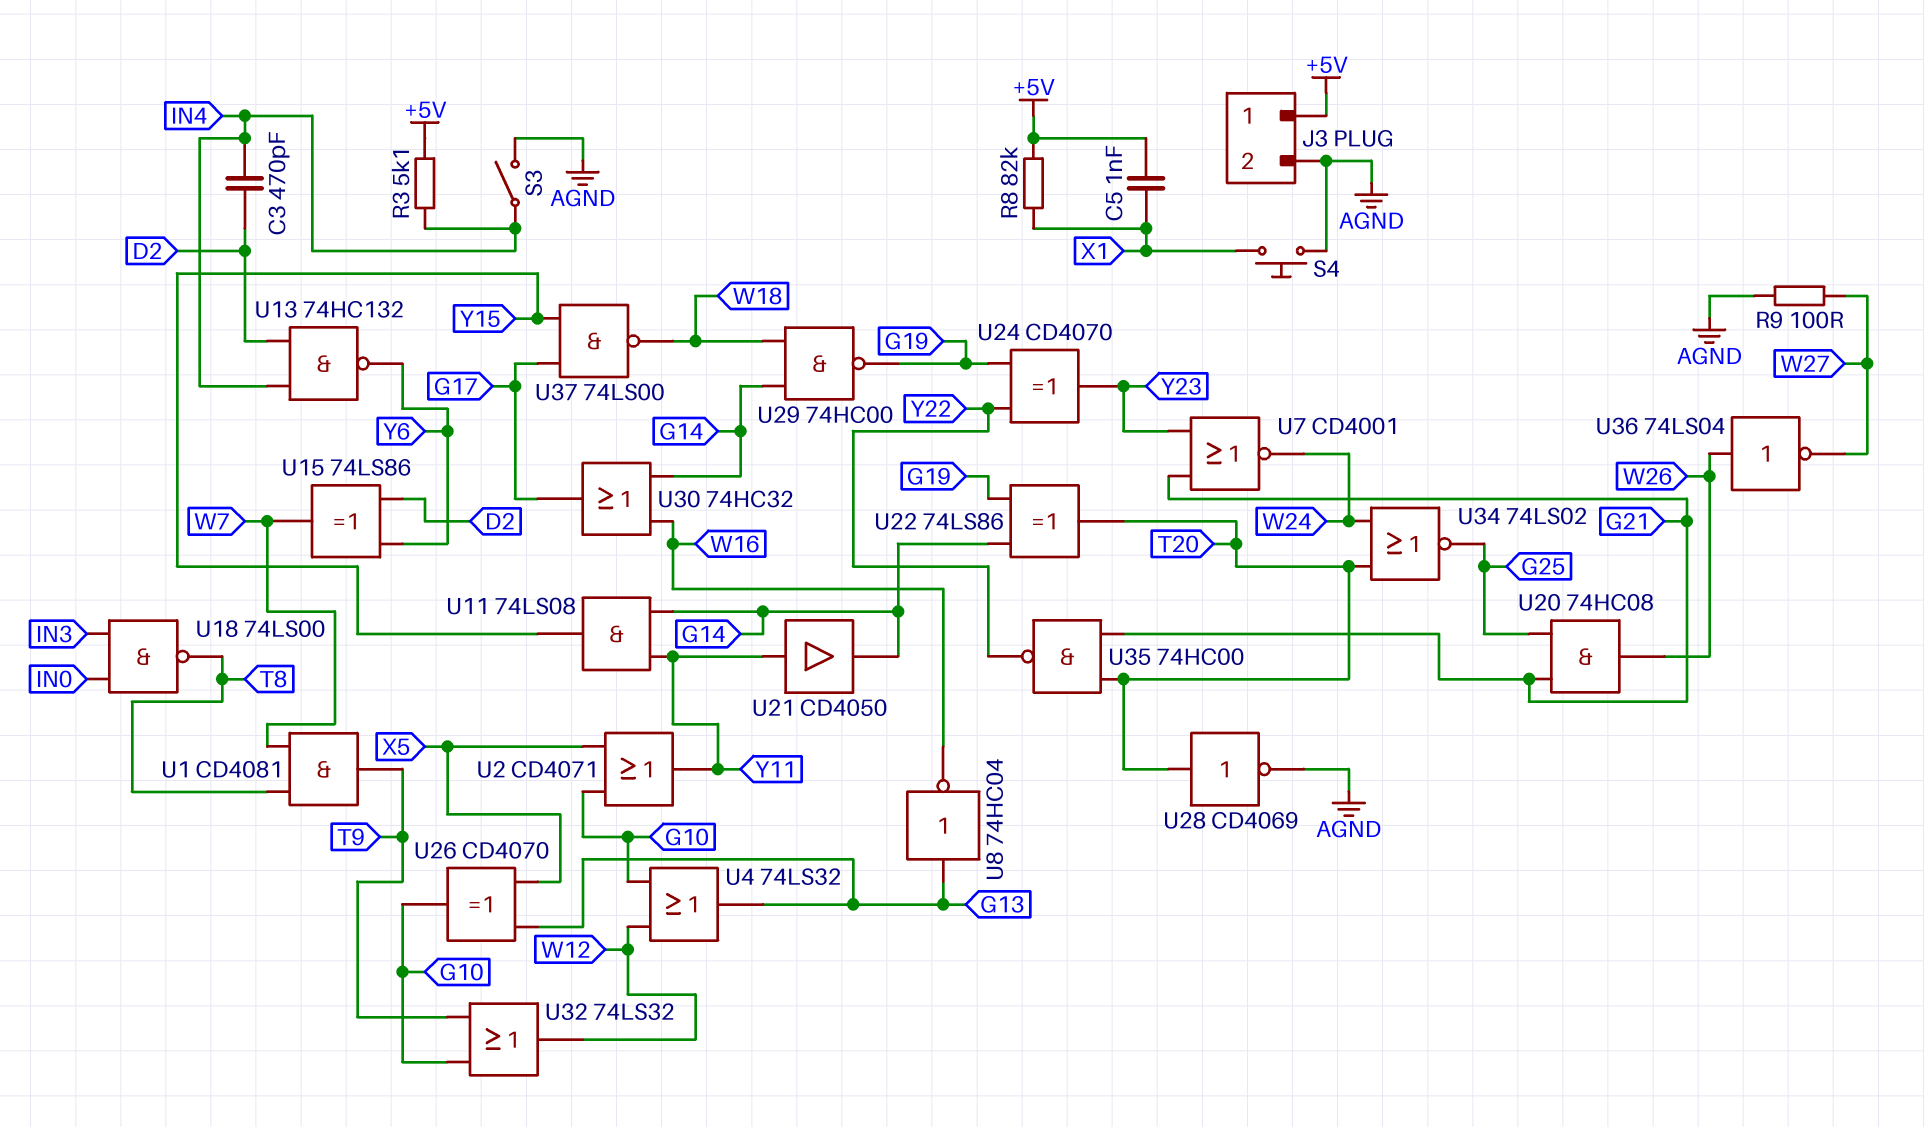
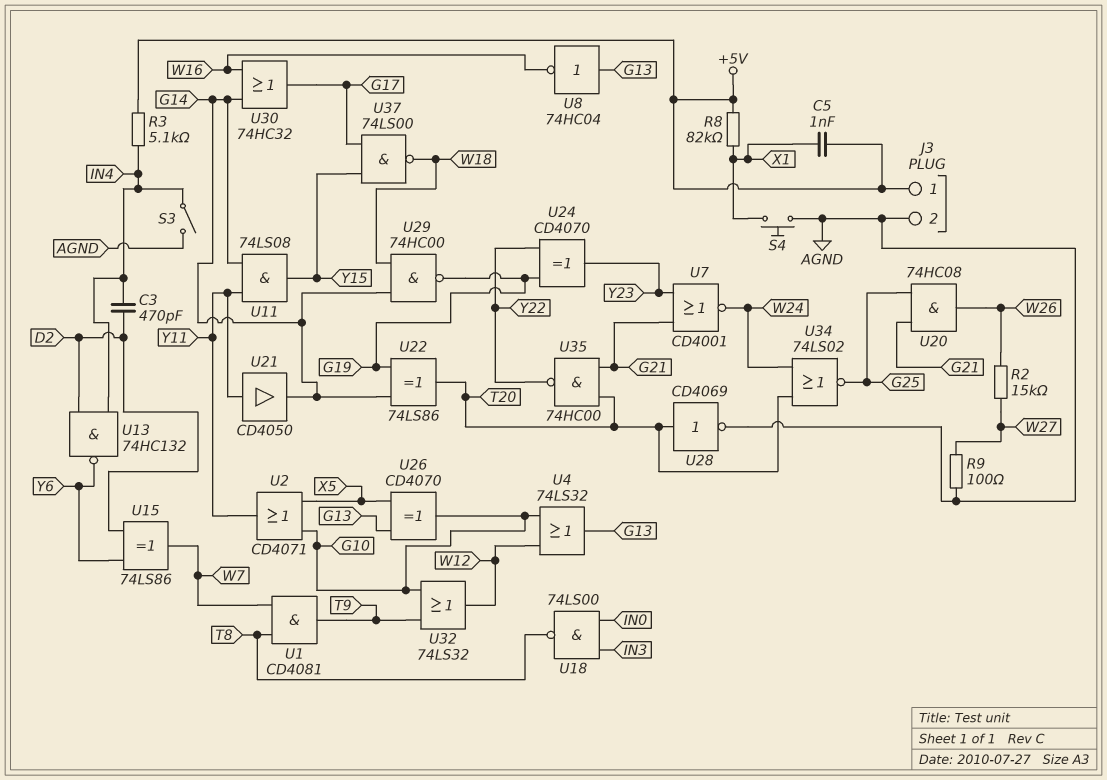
R2: none -> 15k (W26, W27)
U36: NOT 74LS04 (in W26, out W27) -> none

